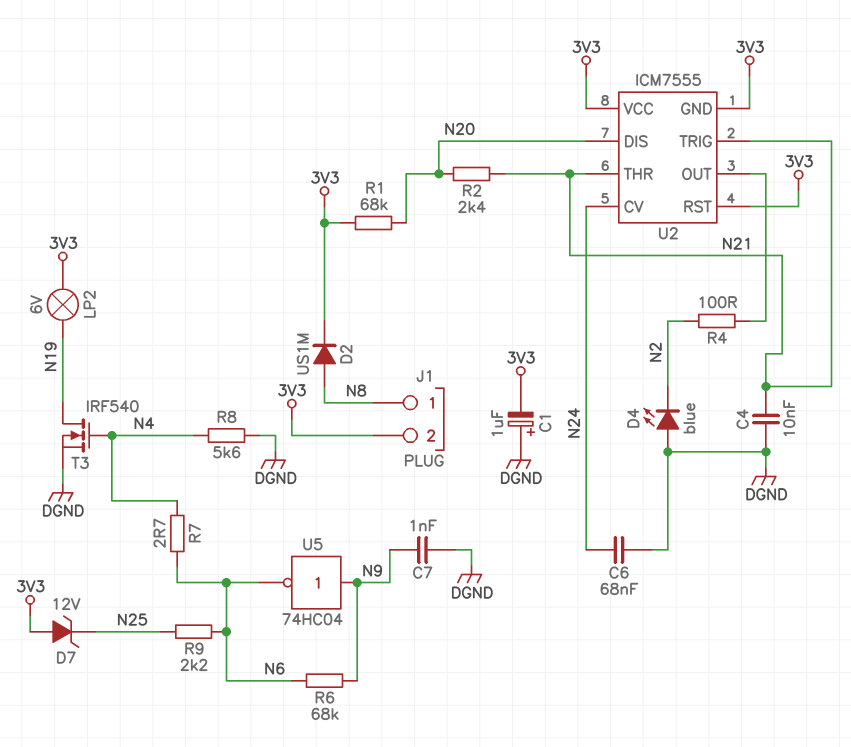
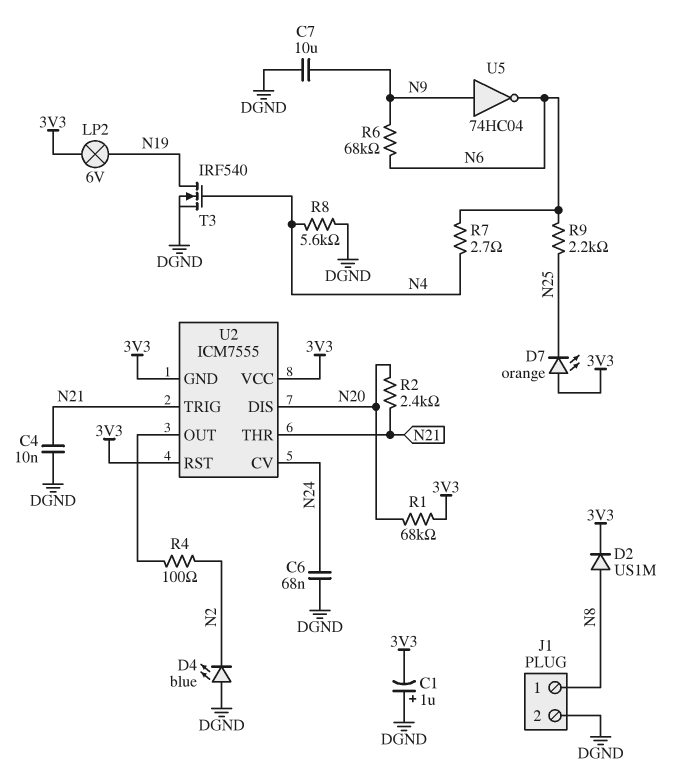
C7: 1nF (DGND, N9) -> 10uF (DGND, N9)
D7: zener 12V (A 3V3, K N25) -> LED orange (A 3V3, K N25)
J1 pin 2: 3V3 -> DGND

